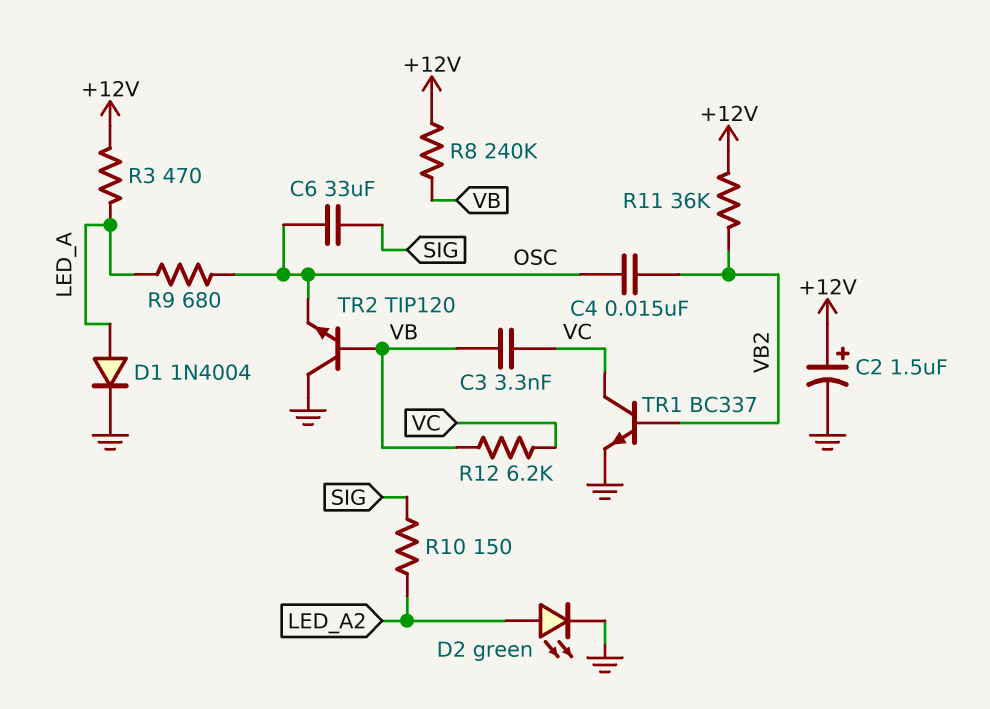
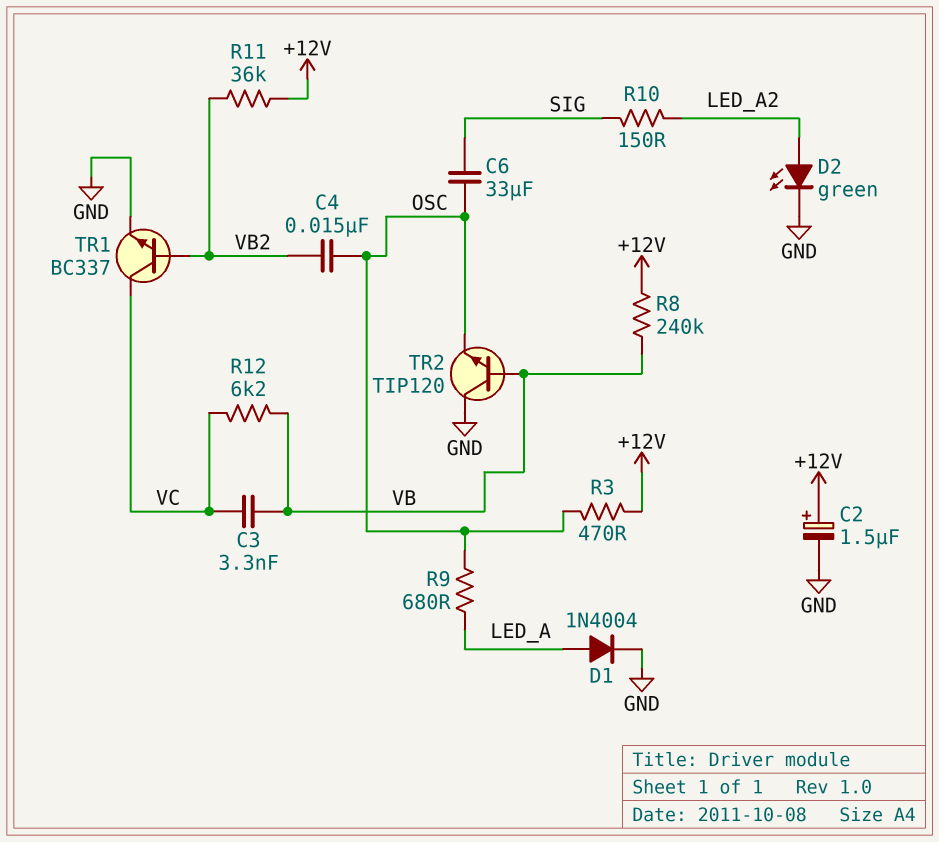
R3: 470 (+12V, LED_A) -> 470 (+12V, OSC)

